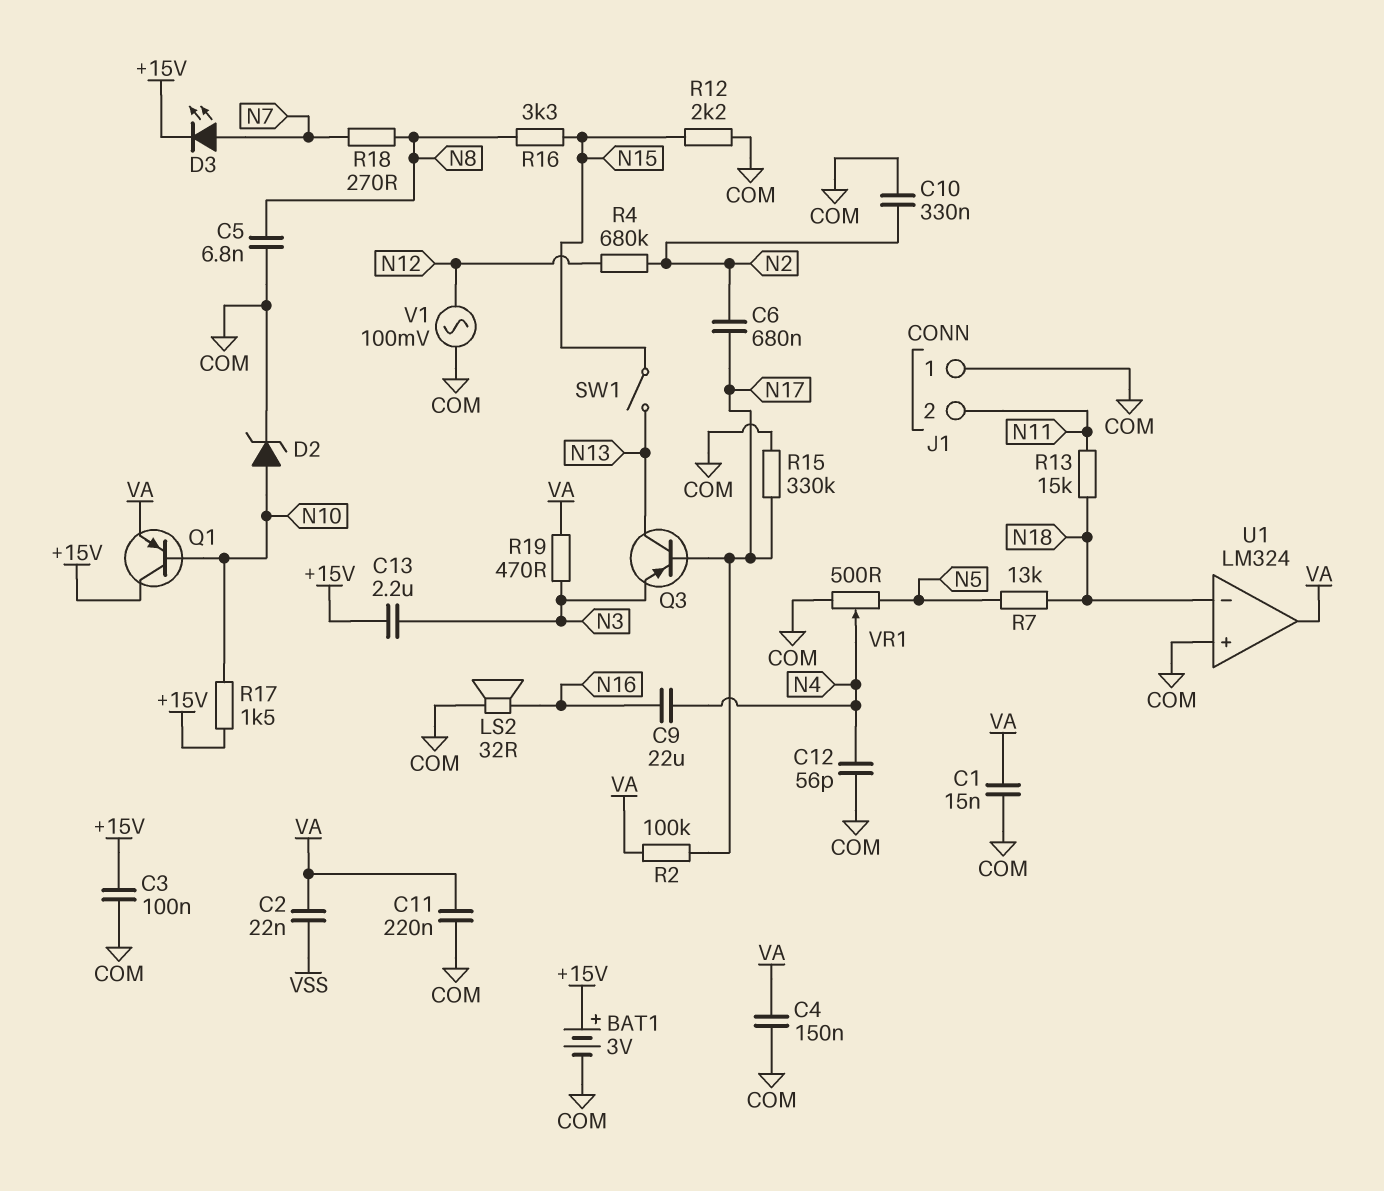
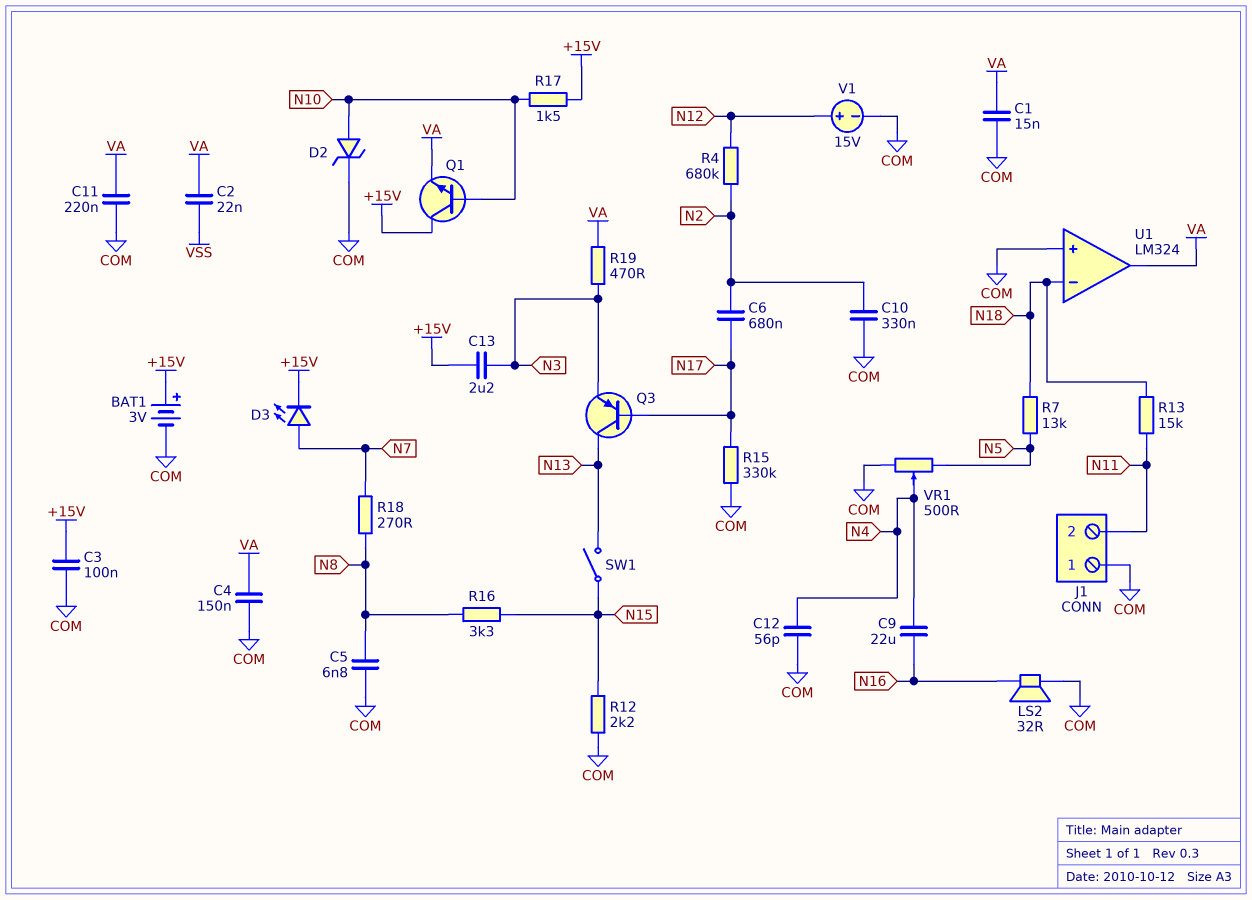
Q1: PNP (B N10, C +15V, E VA) -> NPN (B N10, C +15V, E VA)
R2: 100k (N17, VA) -> none
V1: AC 100mV (COM, N12) -> 15V (plus N12, minus COM)

